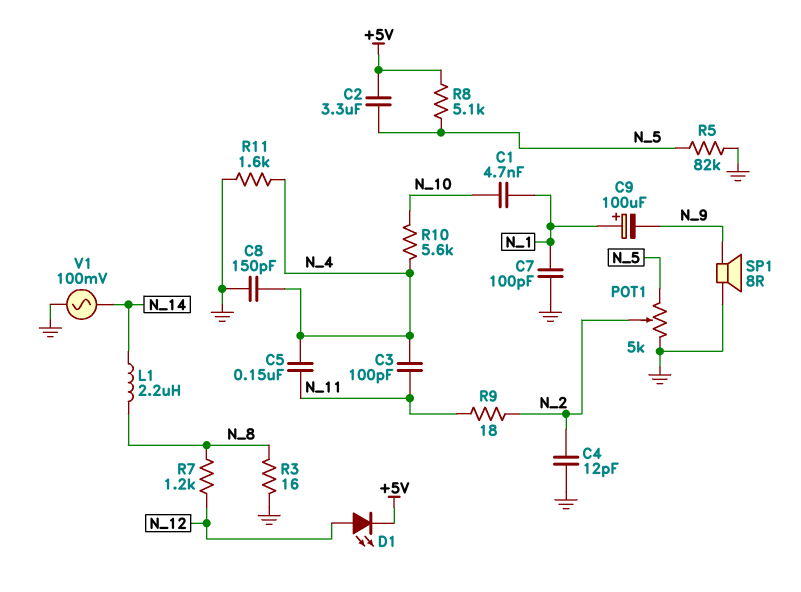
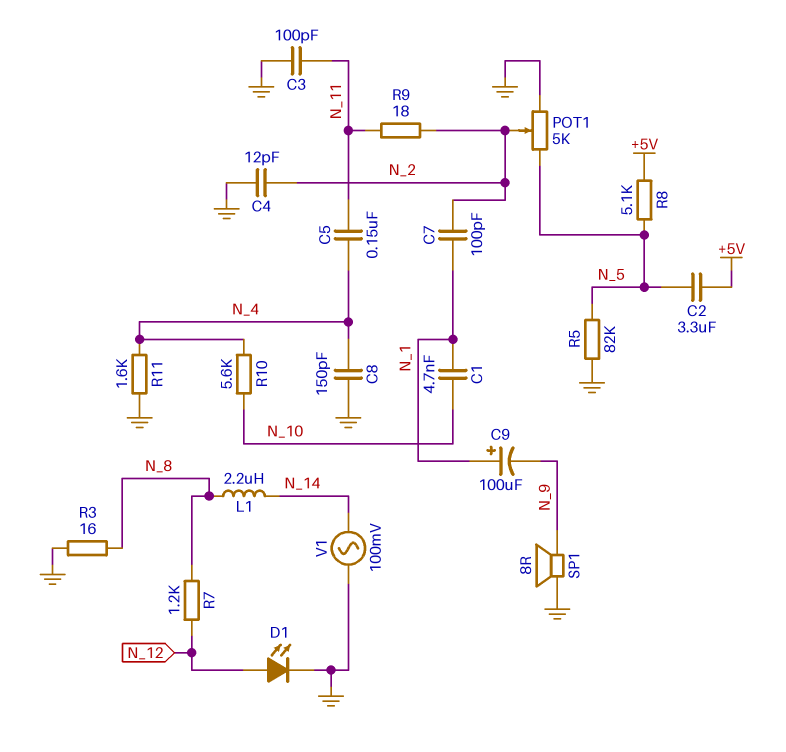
C3: 100pF (N_4, N_11) -> 100pF (GND, N_11)
C7: 100pF (GND, N_1) -> 100pF (N_1, N_2)
D1: LED (A N_12, K +5V) -> LED (A N_12, K GND)

